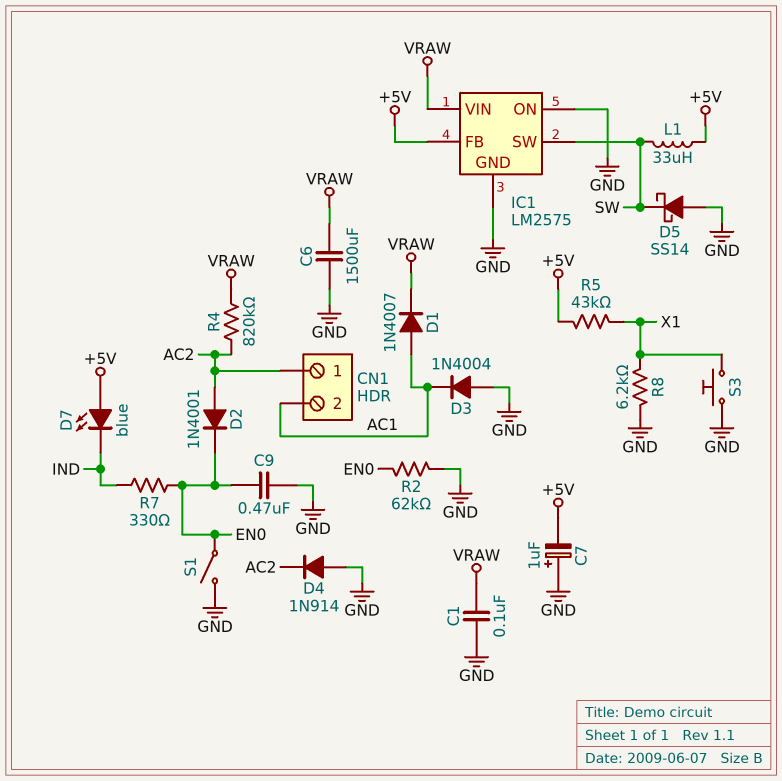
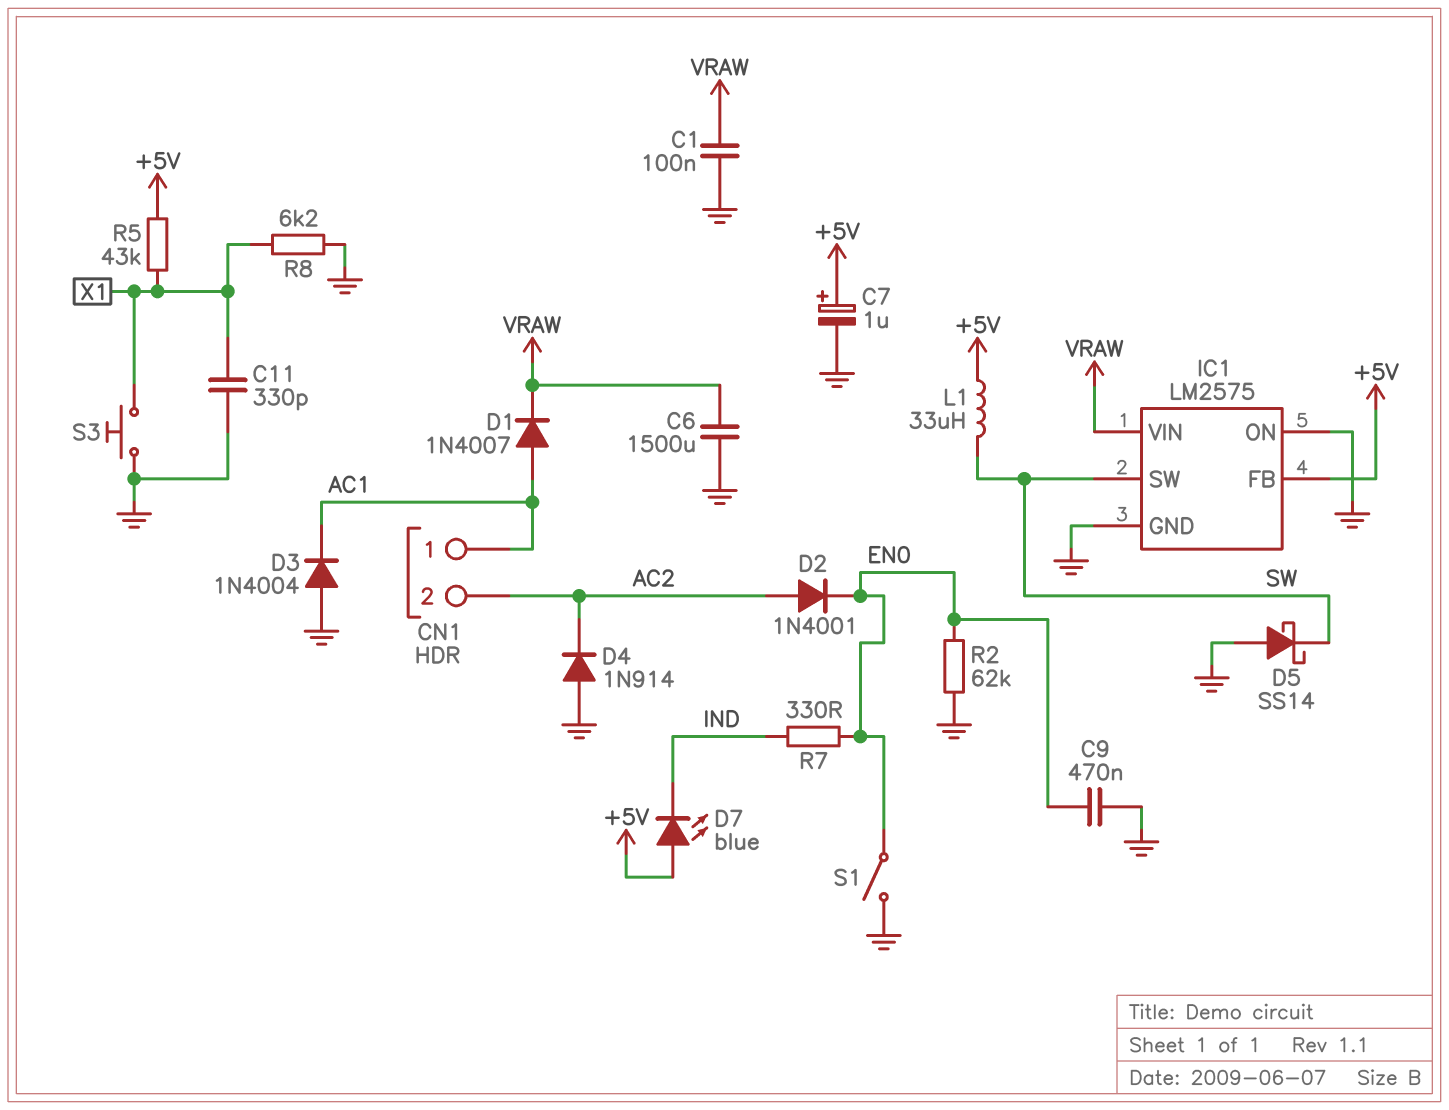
C7: 1uF (plus GND, minus +5V) -> 1uF (plus +5V, minus GND)
C11: none -> 330pF (GND, X1)
CN1 pin 1: AC2 -> AC1
CN1 pin 2: AC1 -> AC2
R4: 820k (AC2, VRAW) -> none

